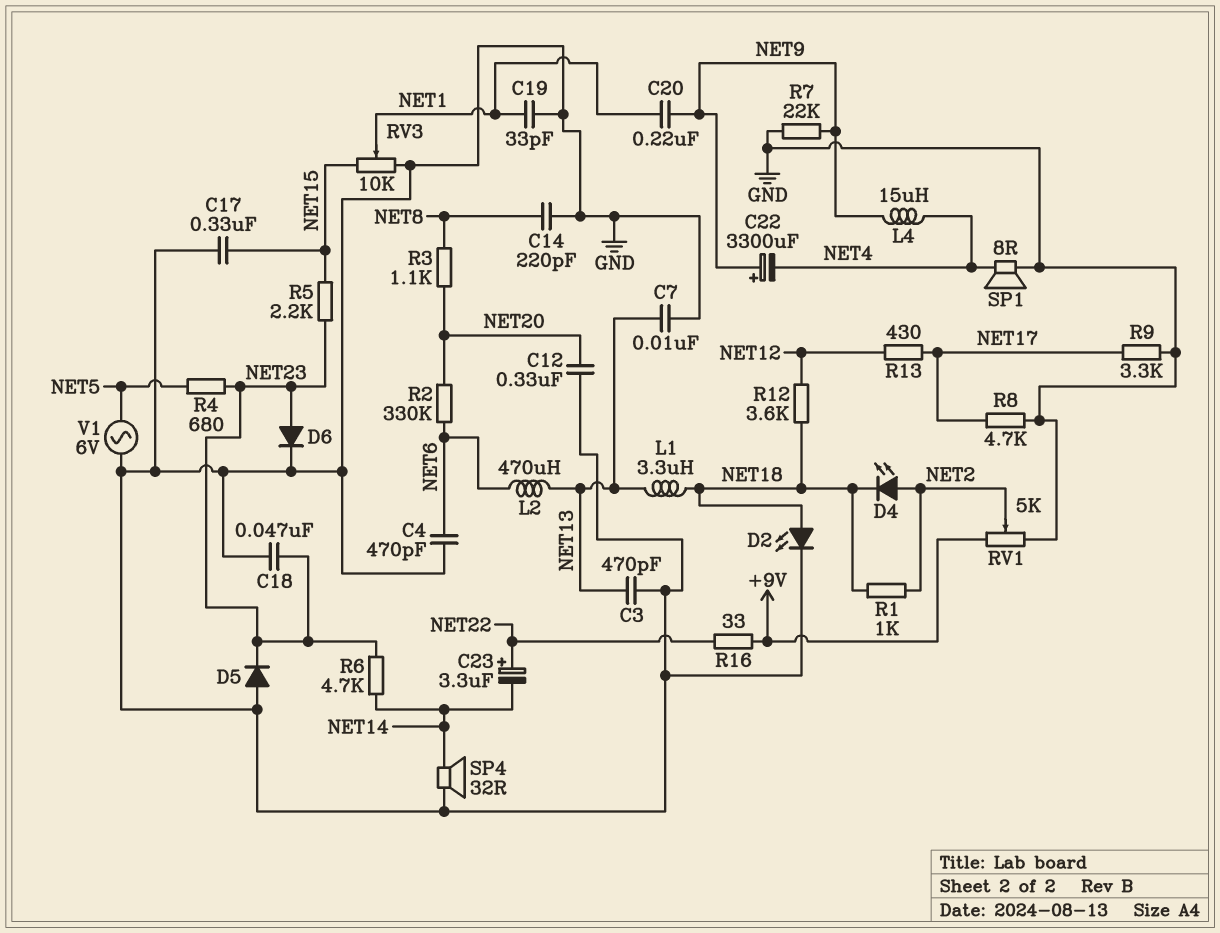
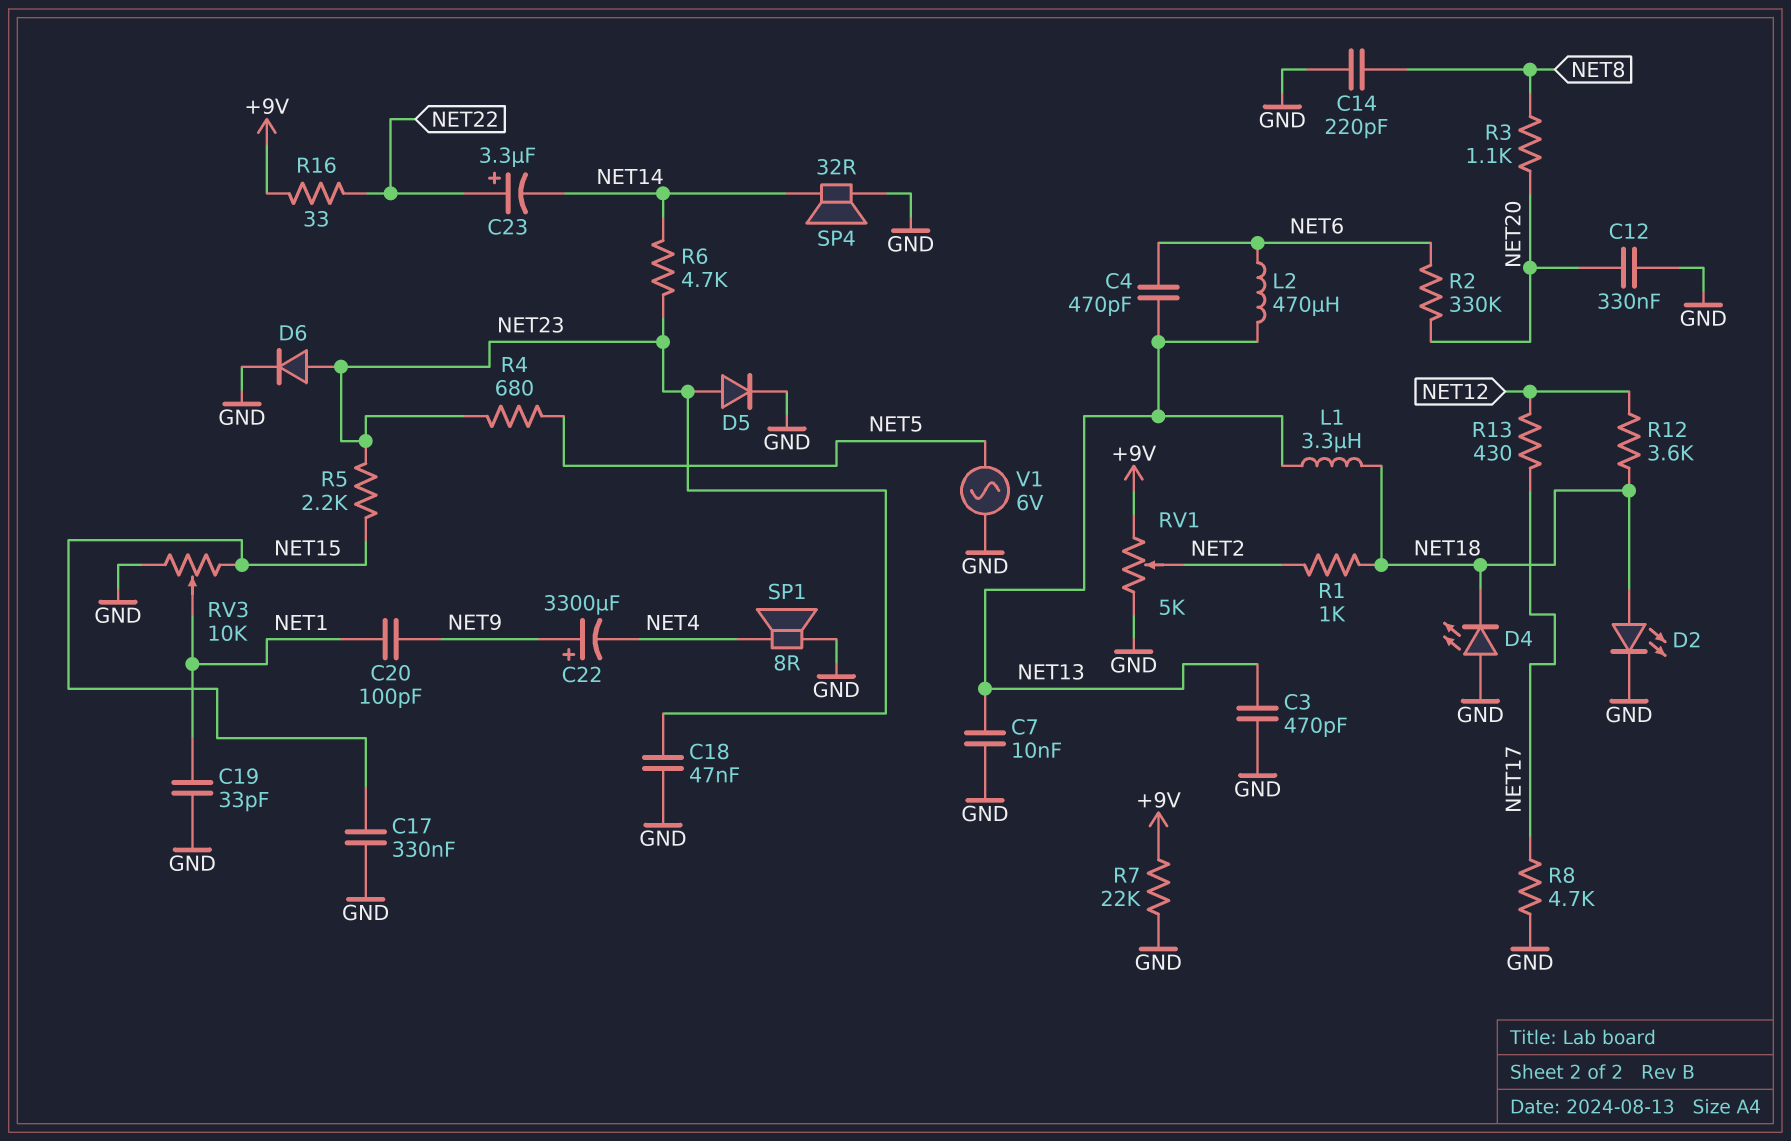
C4: 470pF (GND, NET6) -> 470pF (NET6, NET13)
C20: 220nF (NET1, NET9) -> 100pF (NET1, NET9)
D4: LED (A NET2, K NET18) -> LED (A GND, K NET18)
D5: diode (A GND, K NET23) -> diode (A NET23, K GND)
L4: 15uH (NET4, NET9) -> none
R7: 22k (GND, NET9) -> 22k (+9V, GND)
R9: 3.3k (GND, NET17) -> none

